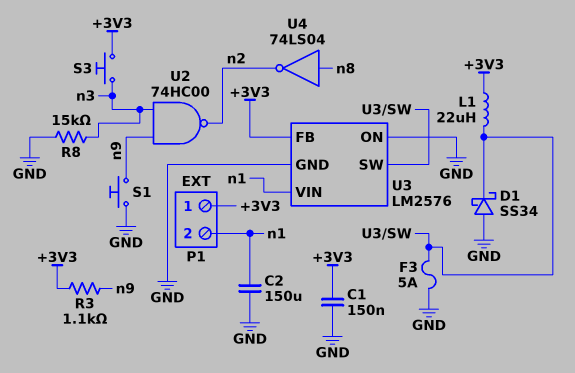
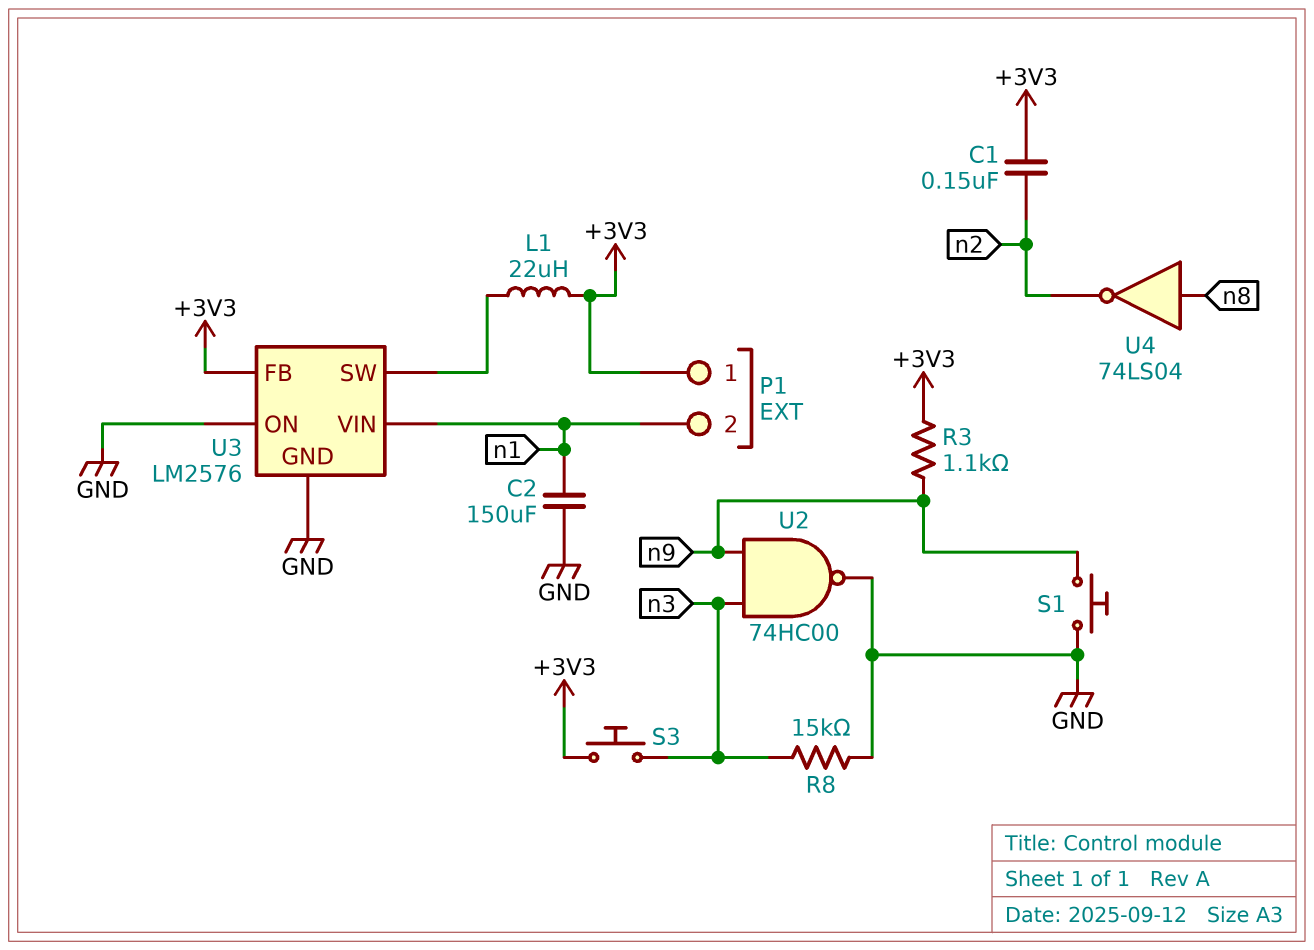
C1: 150nF (+3V3, GND) -> 150nF (+3V3, n2)
D1: schottky SS34 (A GND, K U3/SW) -> none
F3: 5A (GND, U3/SW) -> none
U2: NAND 74HC00 (in n3, in n9, out n2) -> NAND 74HC00 (in n3, in n9, out GND)

